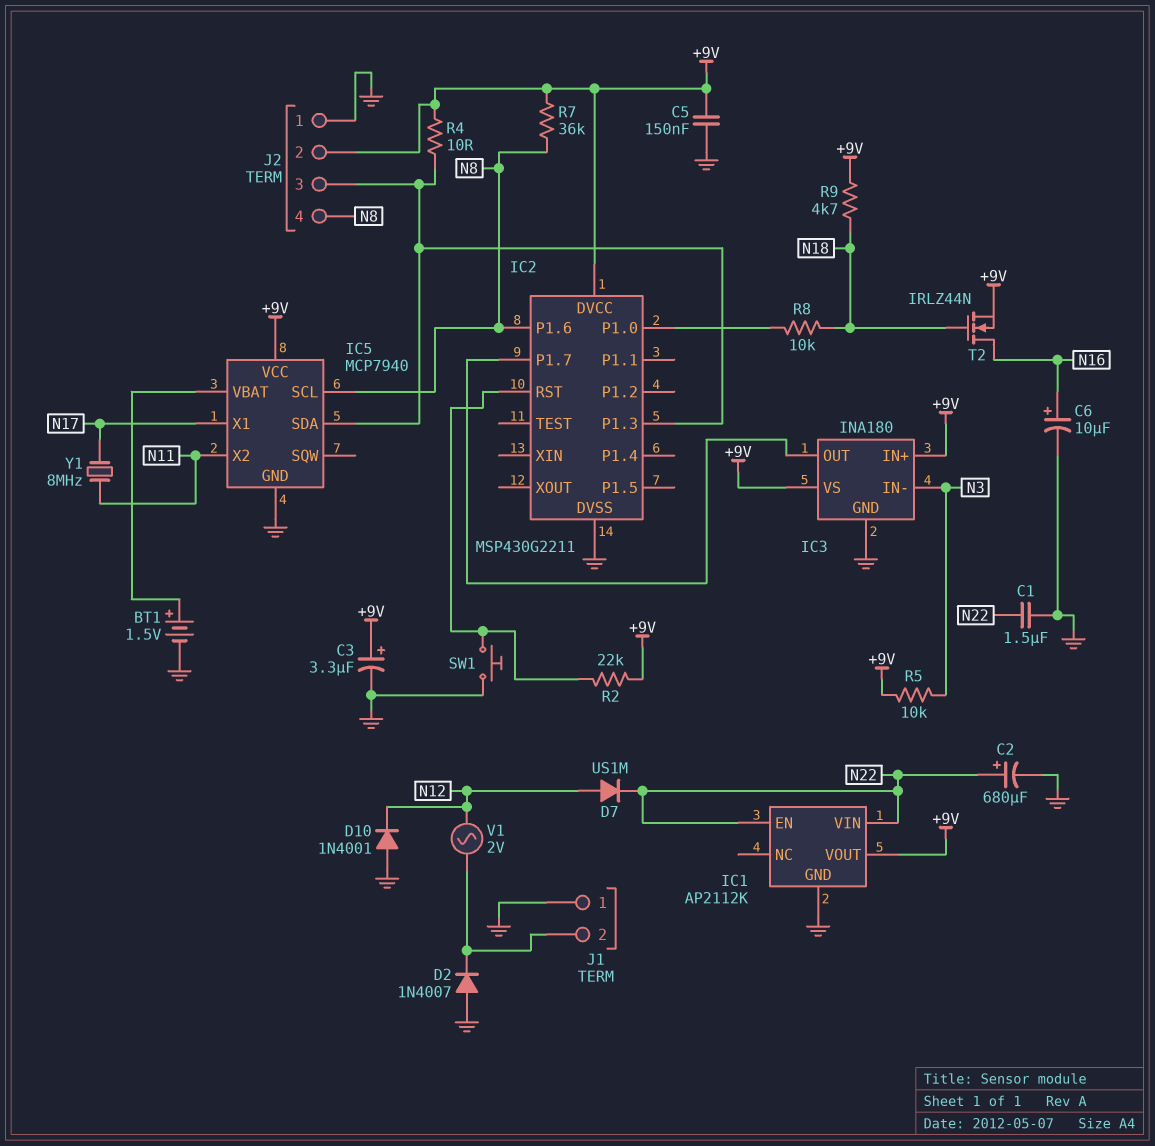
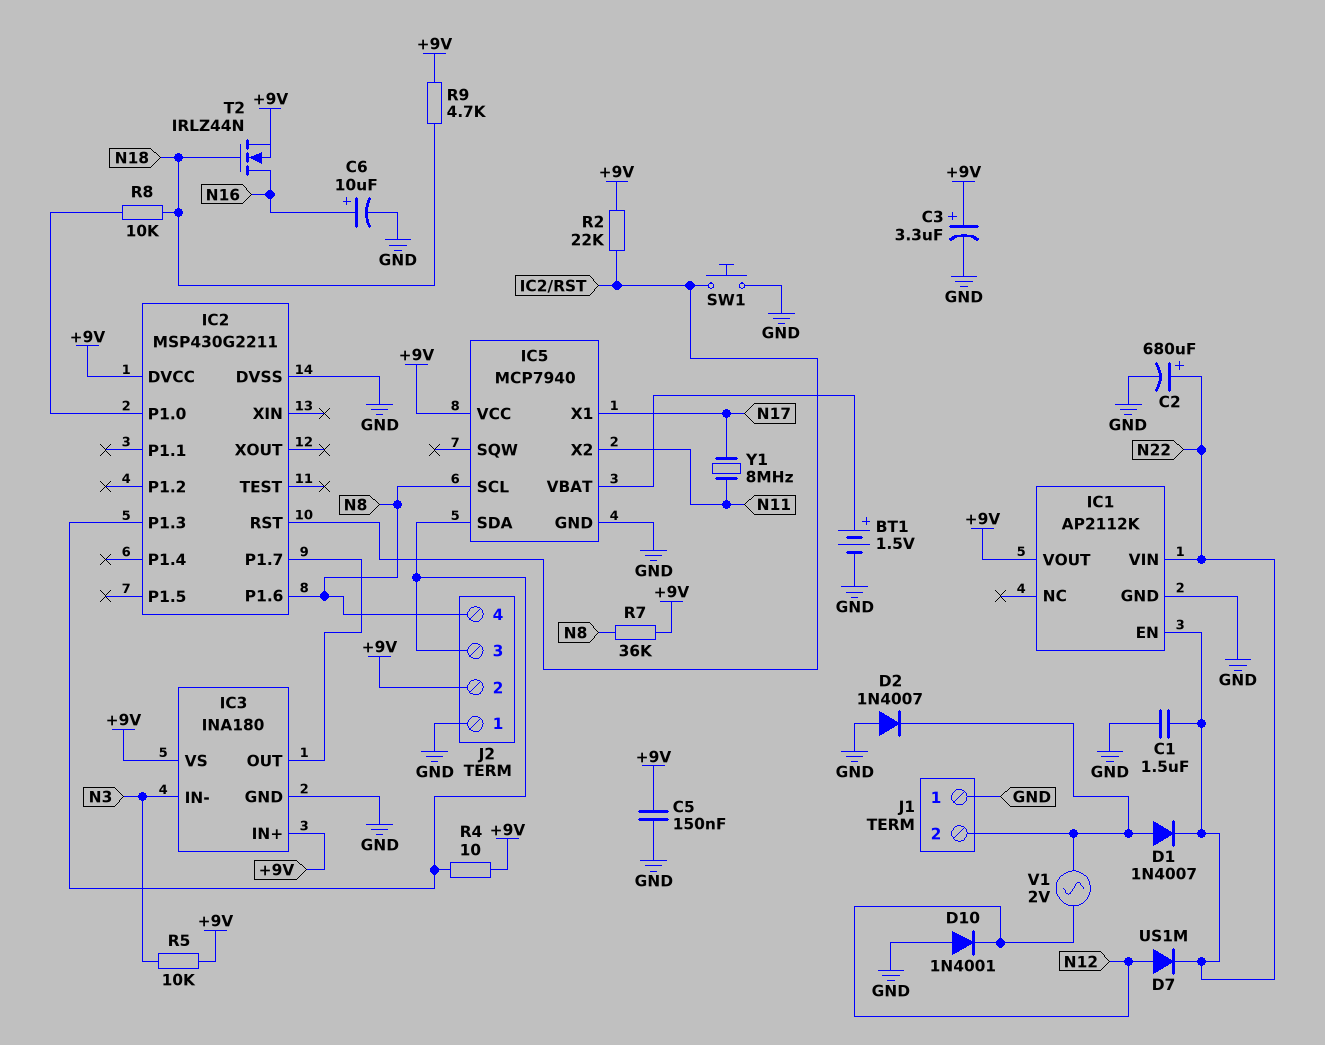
D1: none -> diode 1N4007 (A J1/2, K N22)

